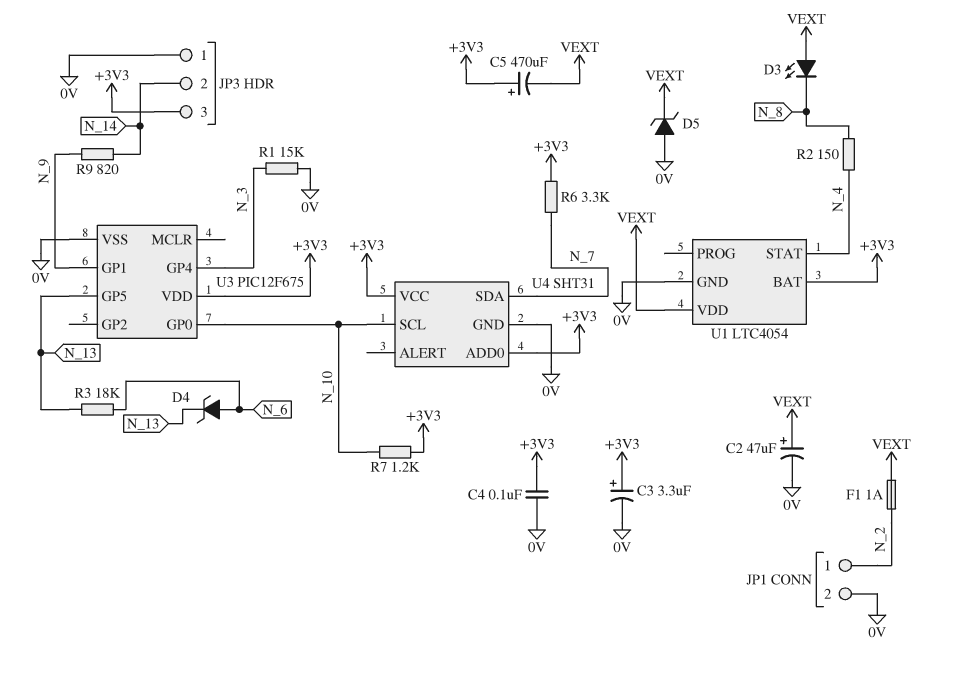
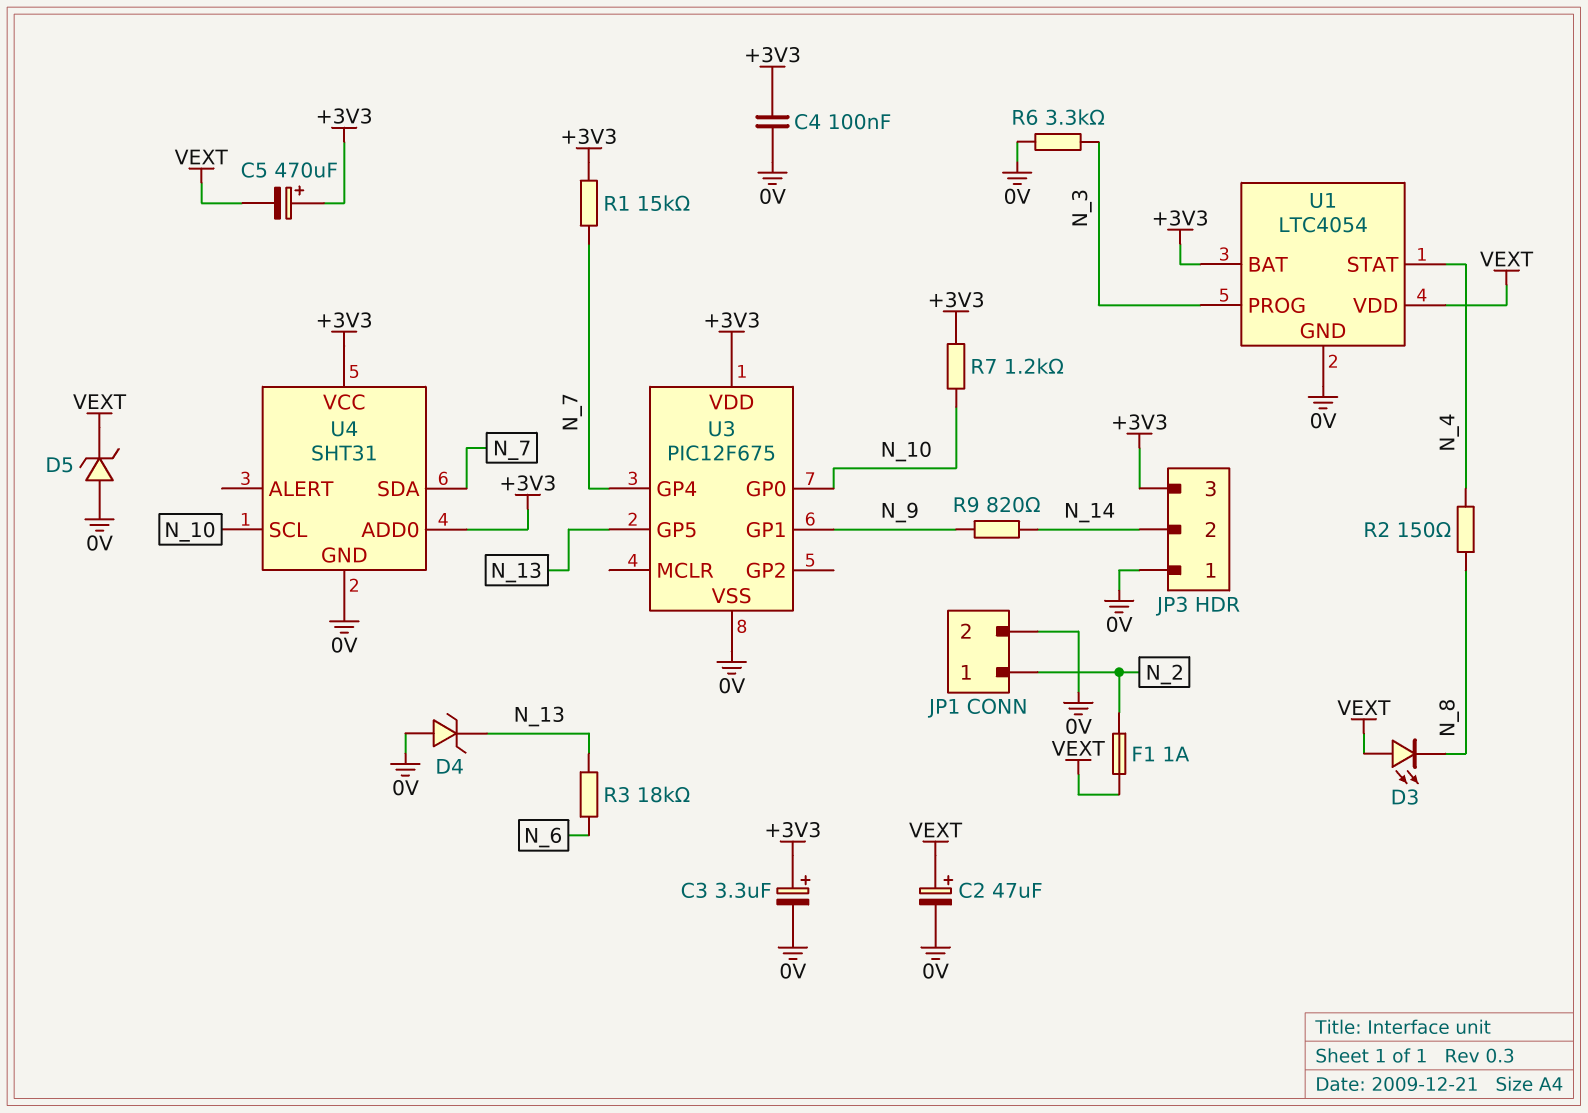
D4: zener (A N_6, K N_13) -> zener (A 0V, K N_13)
R1: 15k (0V, N_3) -> 15k (+3V3, N_7)
R6: 3.3k (+3V3, N_7) -> 3.3k (0V, N_3)
U1 pin PROG: none -> N_3
U3 pin GP4: N_3 -> N_7

